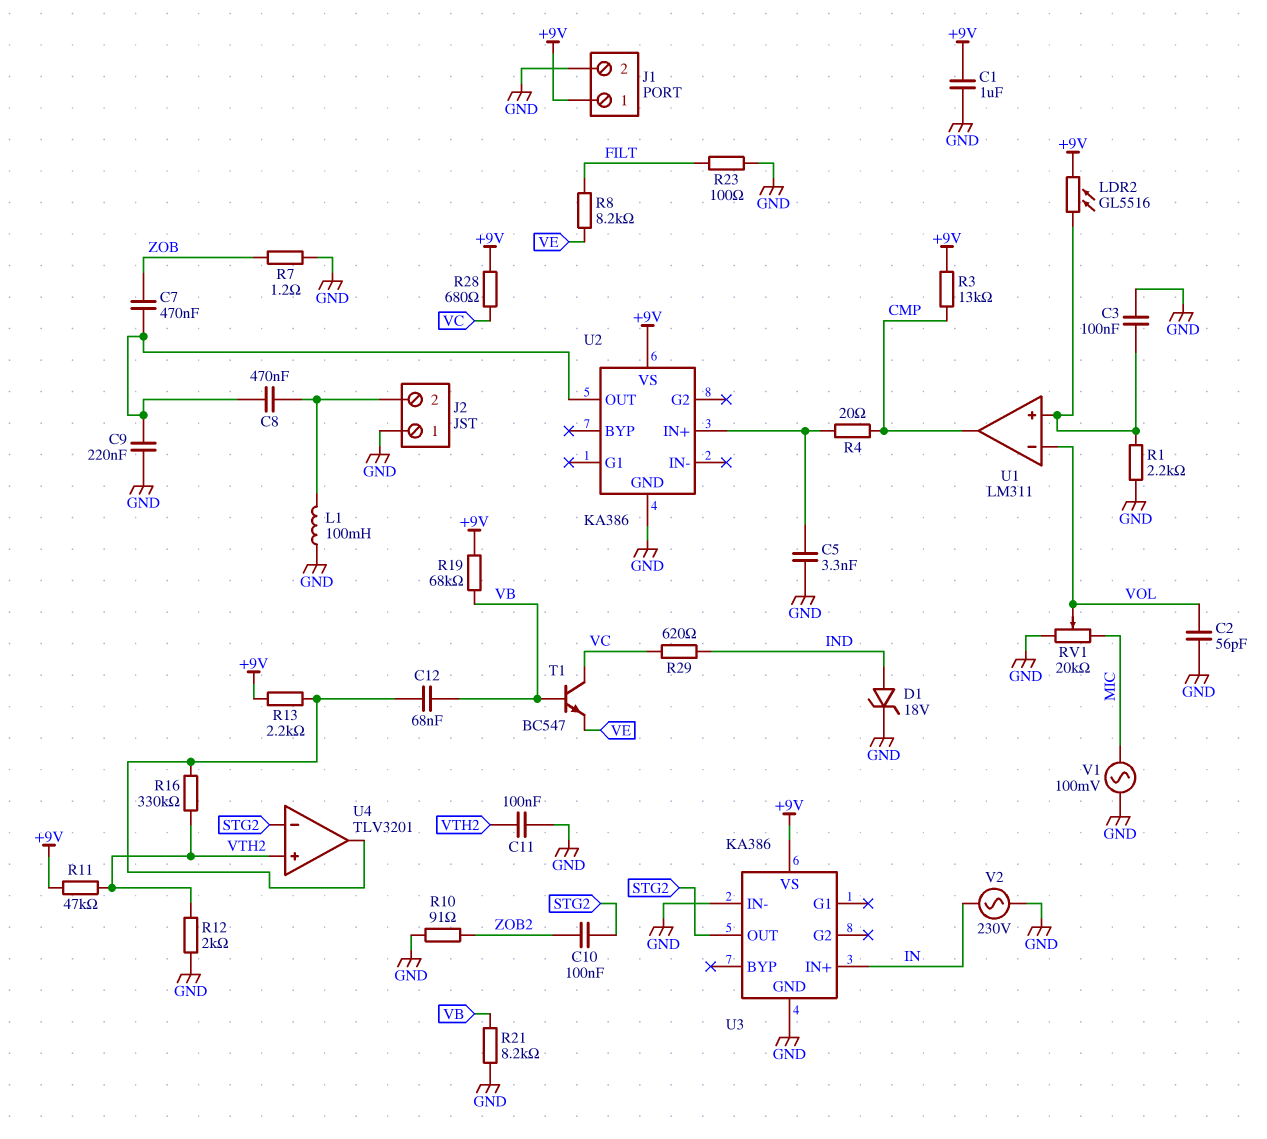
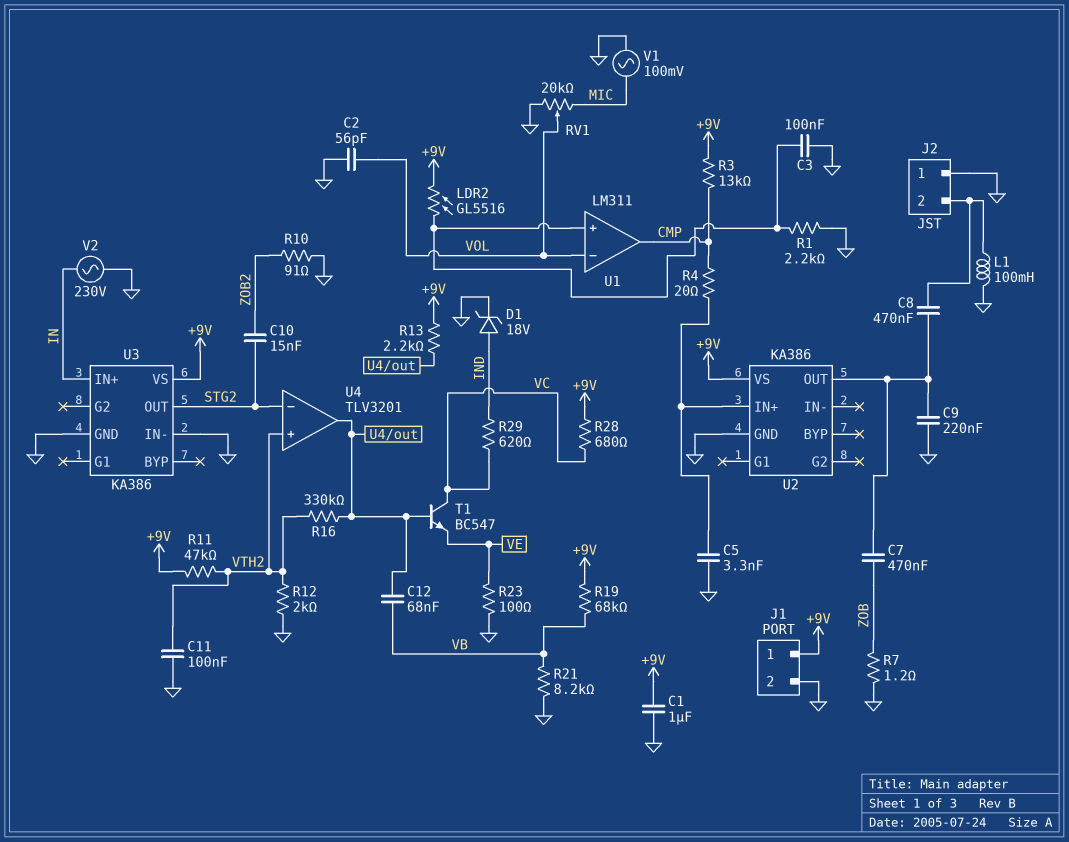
C10: 100nF (STG2, ZOB2) -> 15nF (STG2, ZOB2)
R8: 8.2k (FILT, VE) -> none
R23: 100 (FILT, GND) -> 100 (GND, VE)
T1: NPN BC547 (B VB, C VC, E VE) -> NPN BC547 (B U4/out, C VC, E VE)

